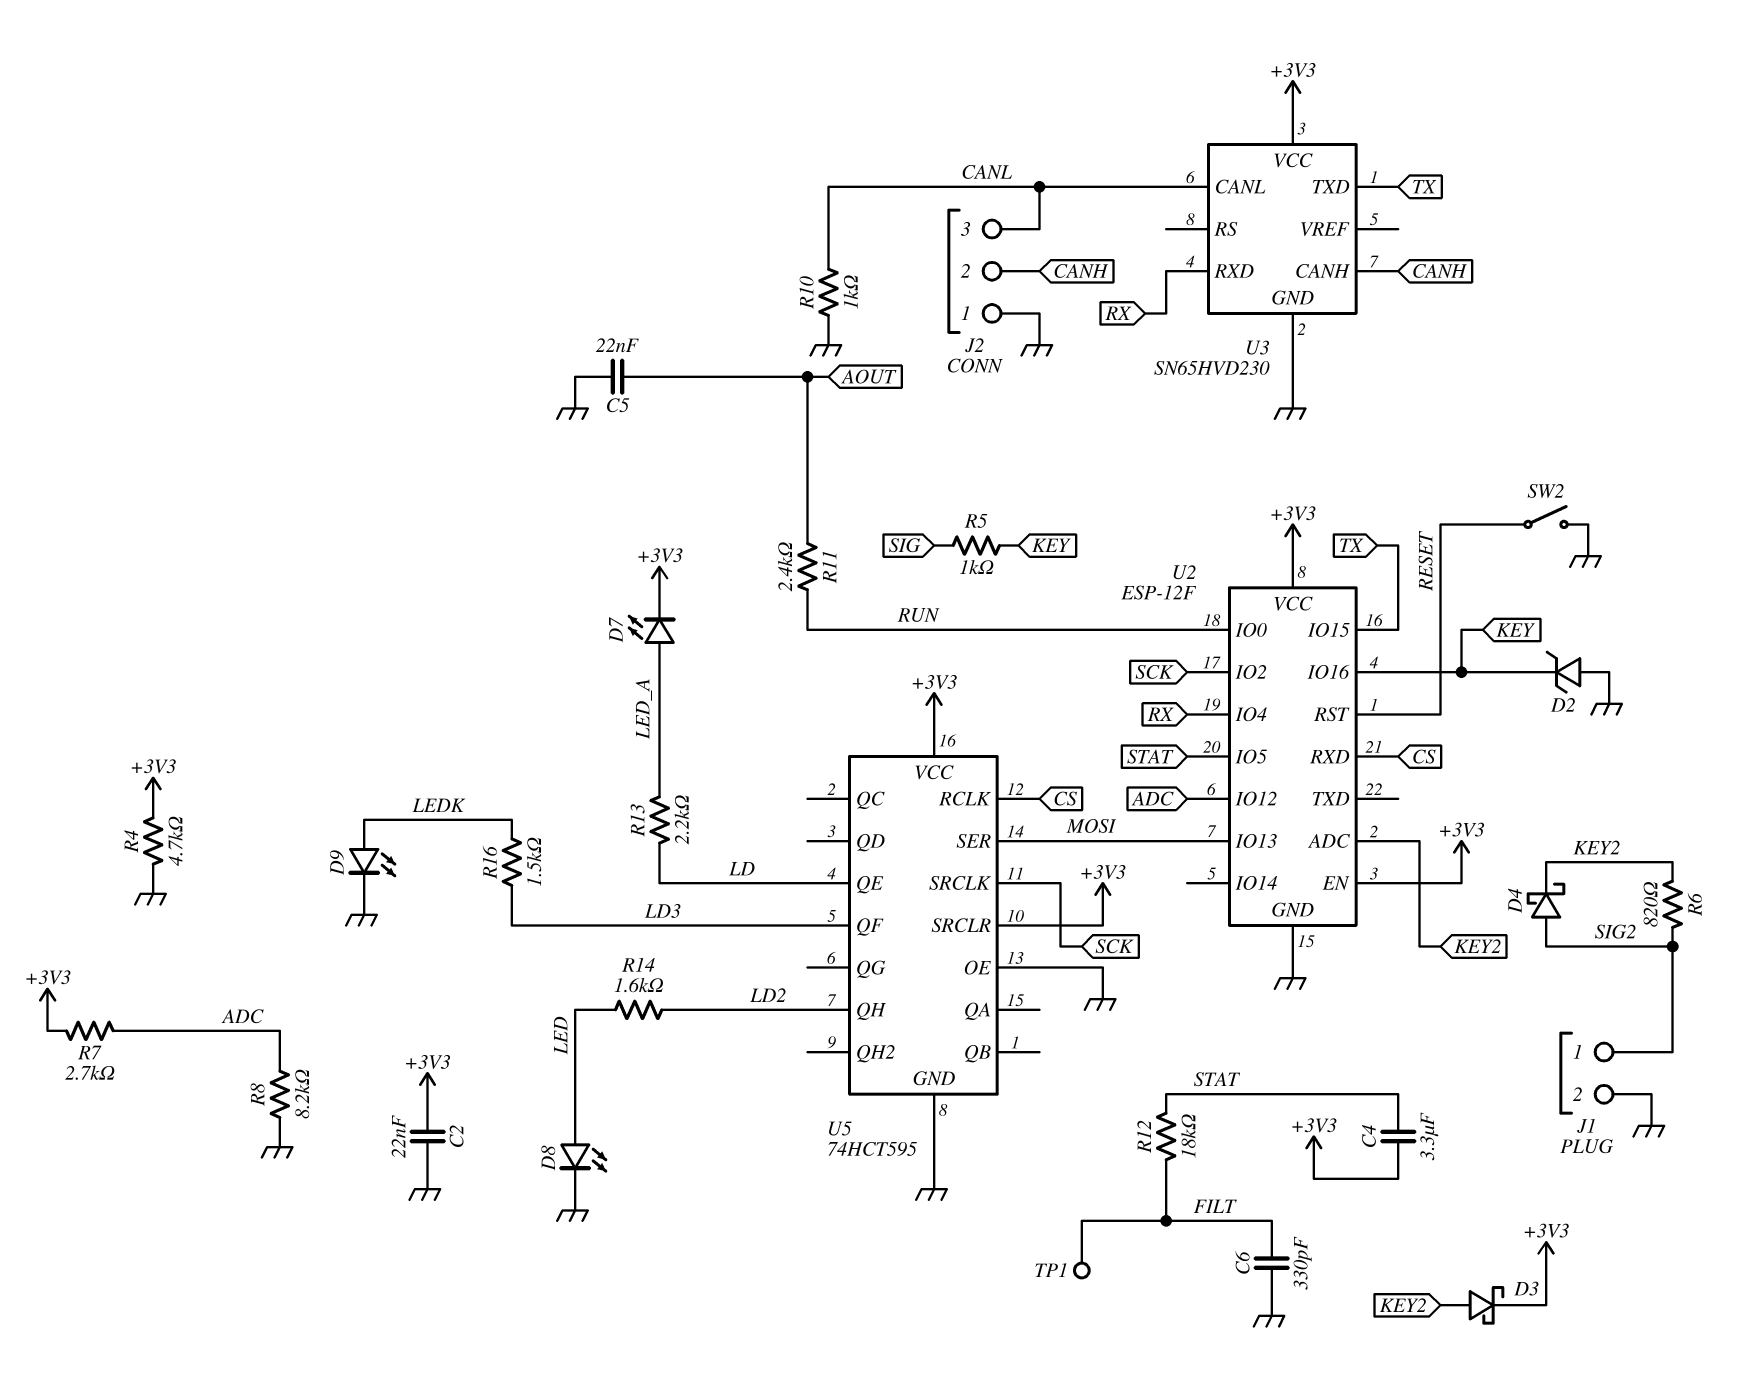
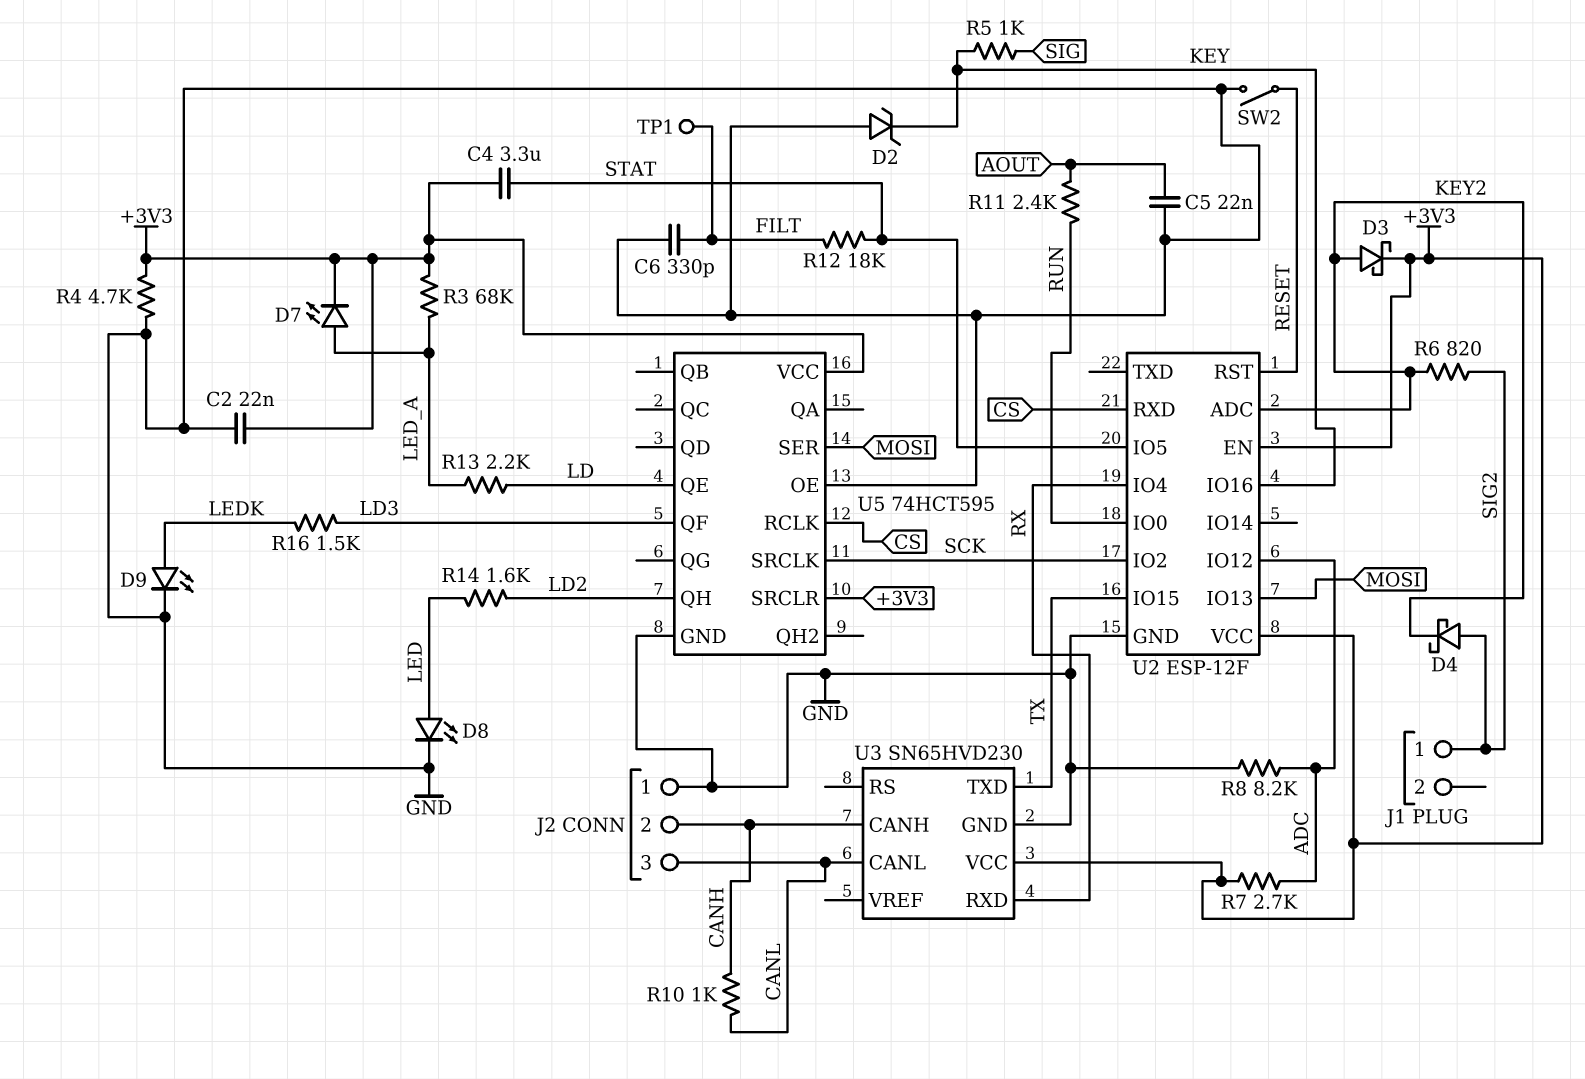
J1 pin 2: GND -> none
R3: none -> 68k (+3V3, LED_A)
R10: 1k (CANL, GND) -> 1k (CANH, CANL)

